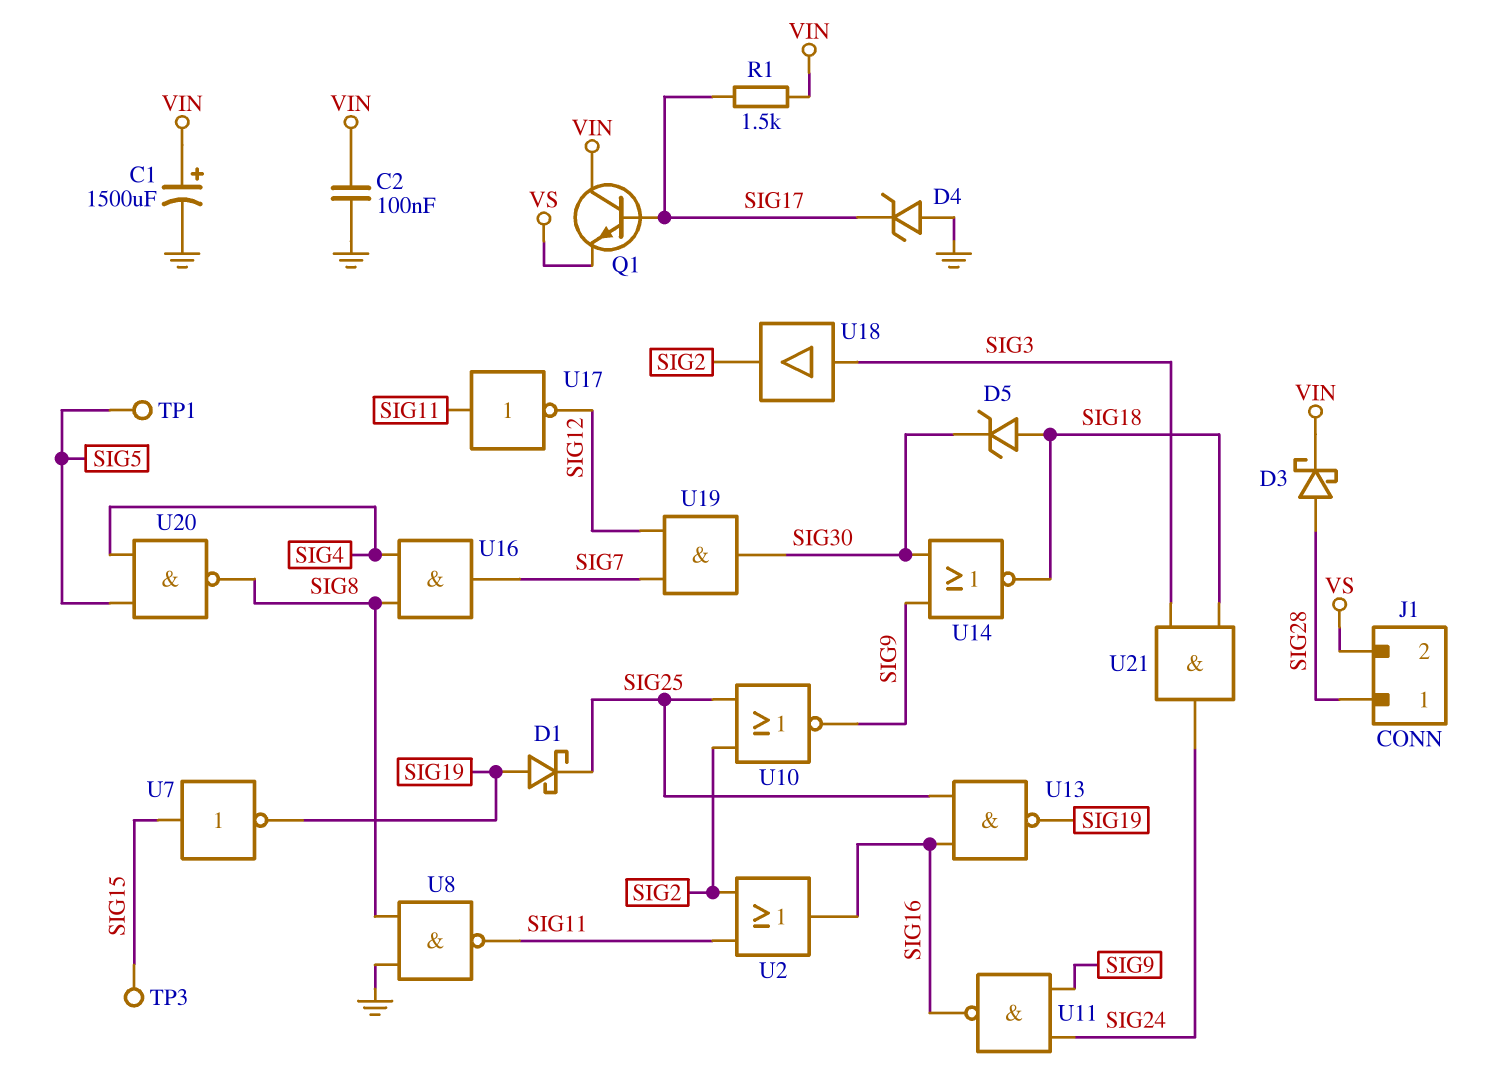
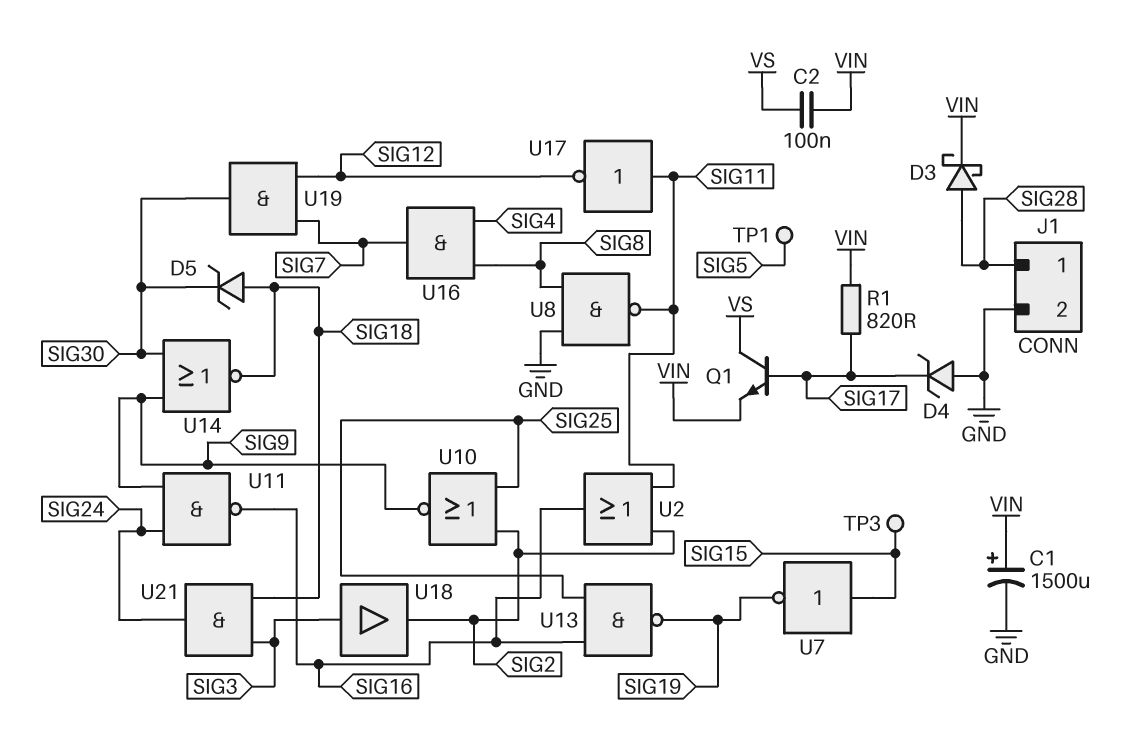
C2: 100nF (GND, VIN) -> 100nF (VIN, VS)
D1: schottky (A SIG19, K SIG25) -> none
J1 pin 2: VS -> GND
Q1: NPN (B SIG17, C VIN, E VS) -> NPN (B SIG17, C VS, E VIN)
R1: 1.5k (SIG17, VIN) -> 820 (SIG17, VIN)
U20: NAND (in SIG4, in SIG5, out SIG8) -> none

